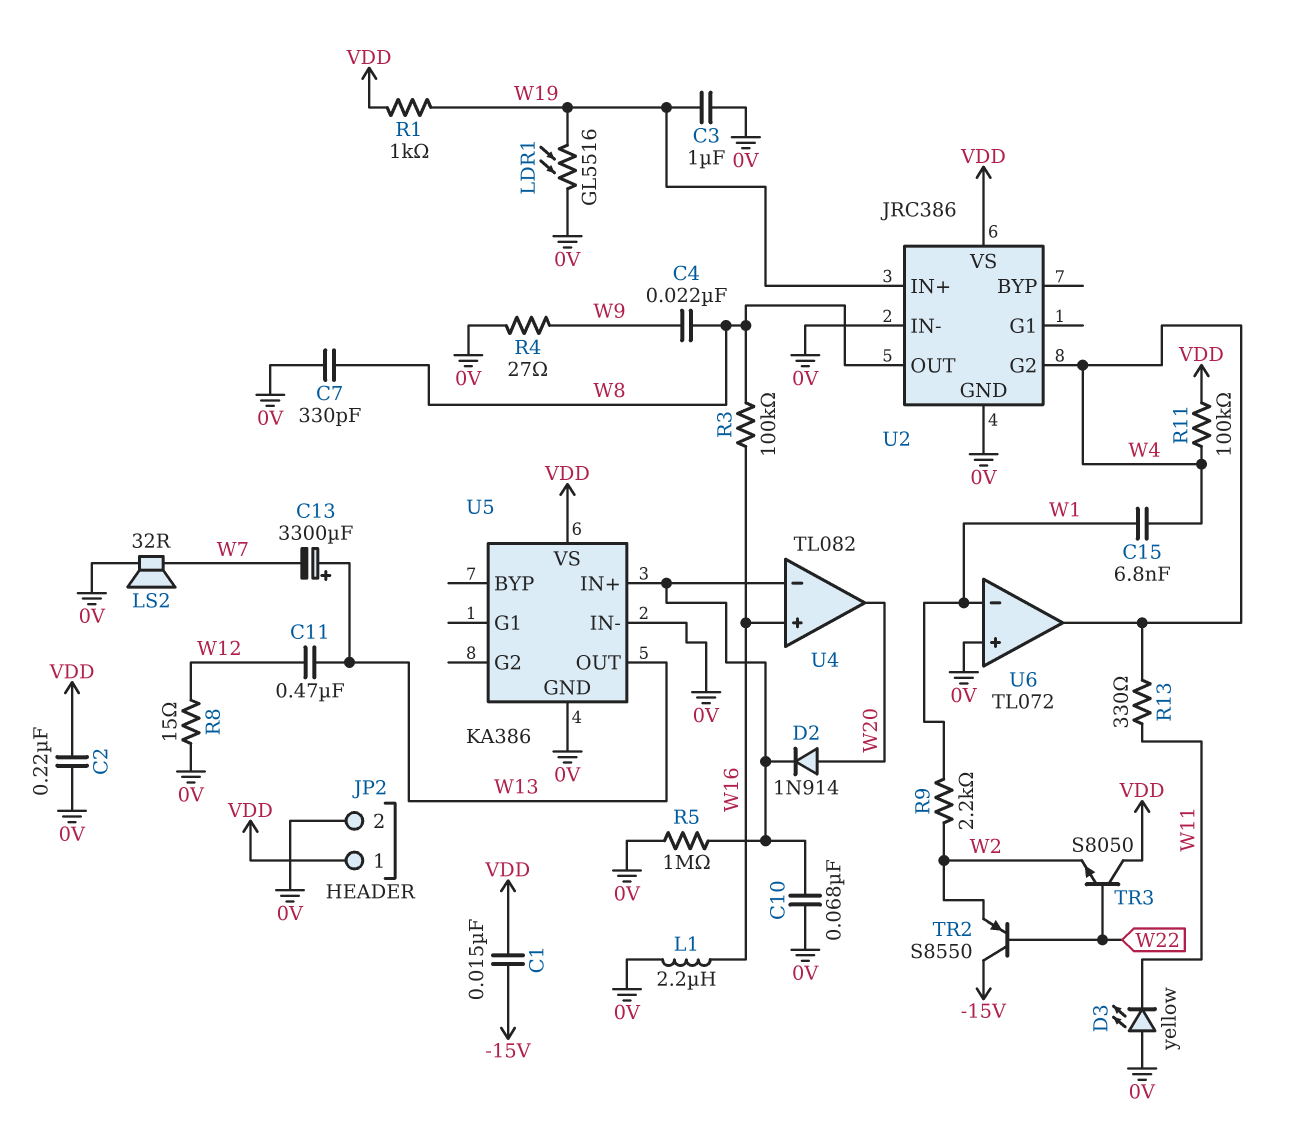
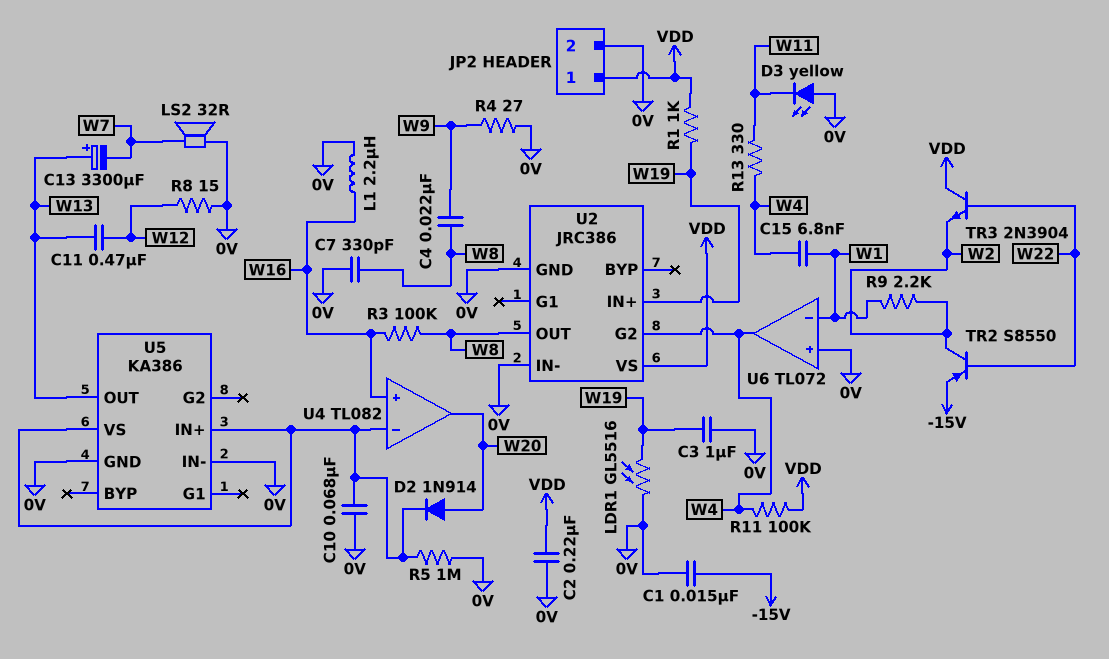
C1: 15nF (-15V, VDD) -> 15nF (-15V, 0V)
TR2: PNP S8550 (B W22, C -15V, E W2) -> PNP S8550 (B W22, C W2, E -15V)
TR3: NPN S8050 (B W22, C VDD, E W2) -> NPN 2N3904 (B W22, C VDD, E W2)
U5 pin VS: VDD -> U4/in-

